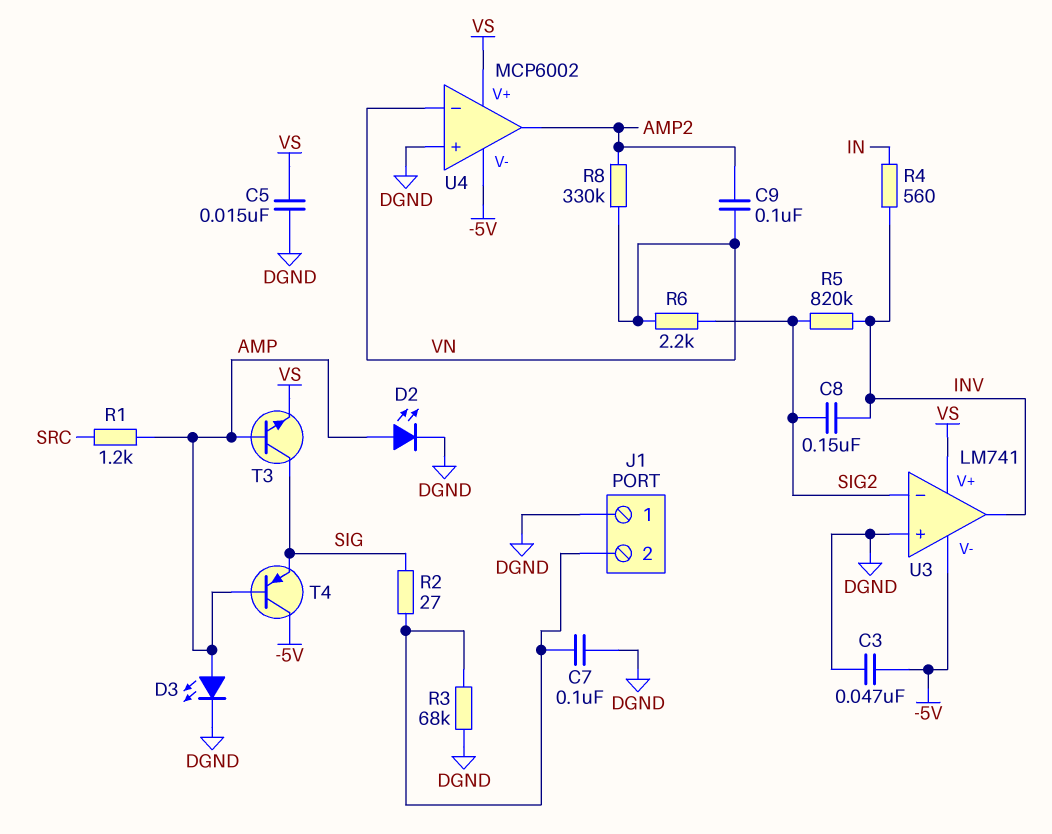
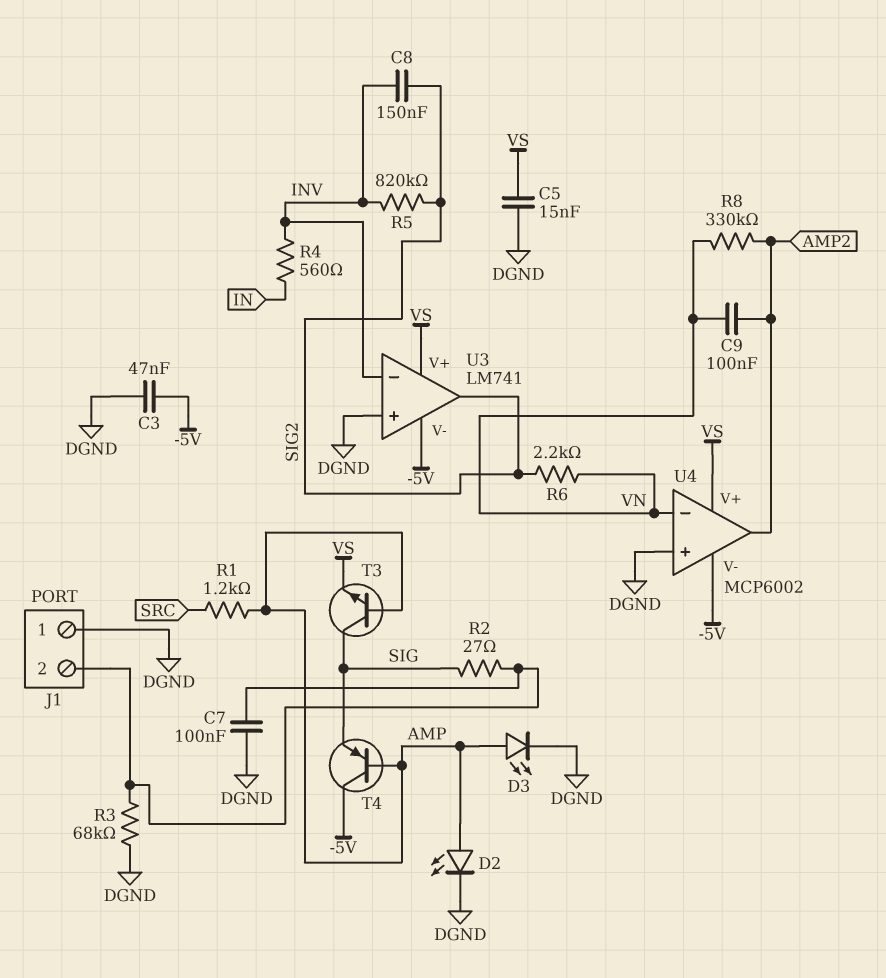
U3 pin in-: SIG2 -> INV
U3 pin out: INV -> SIG2

